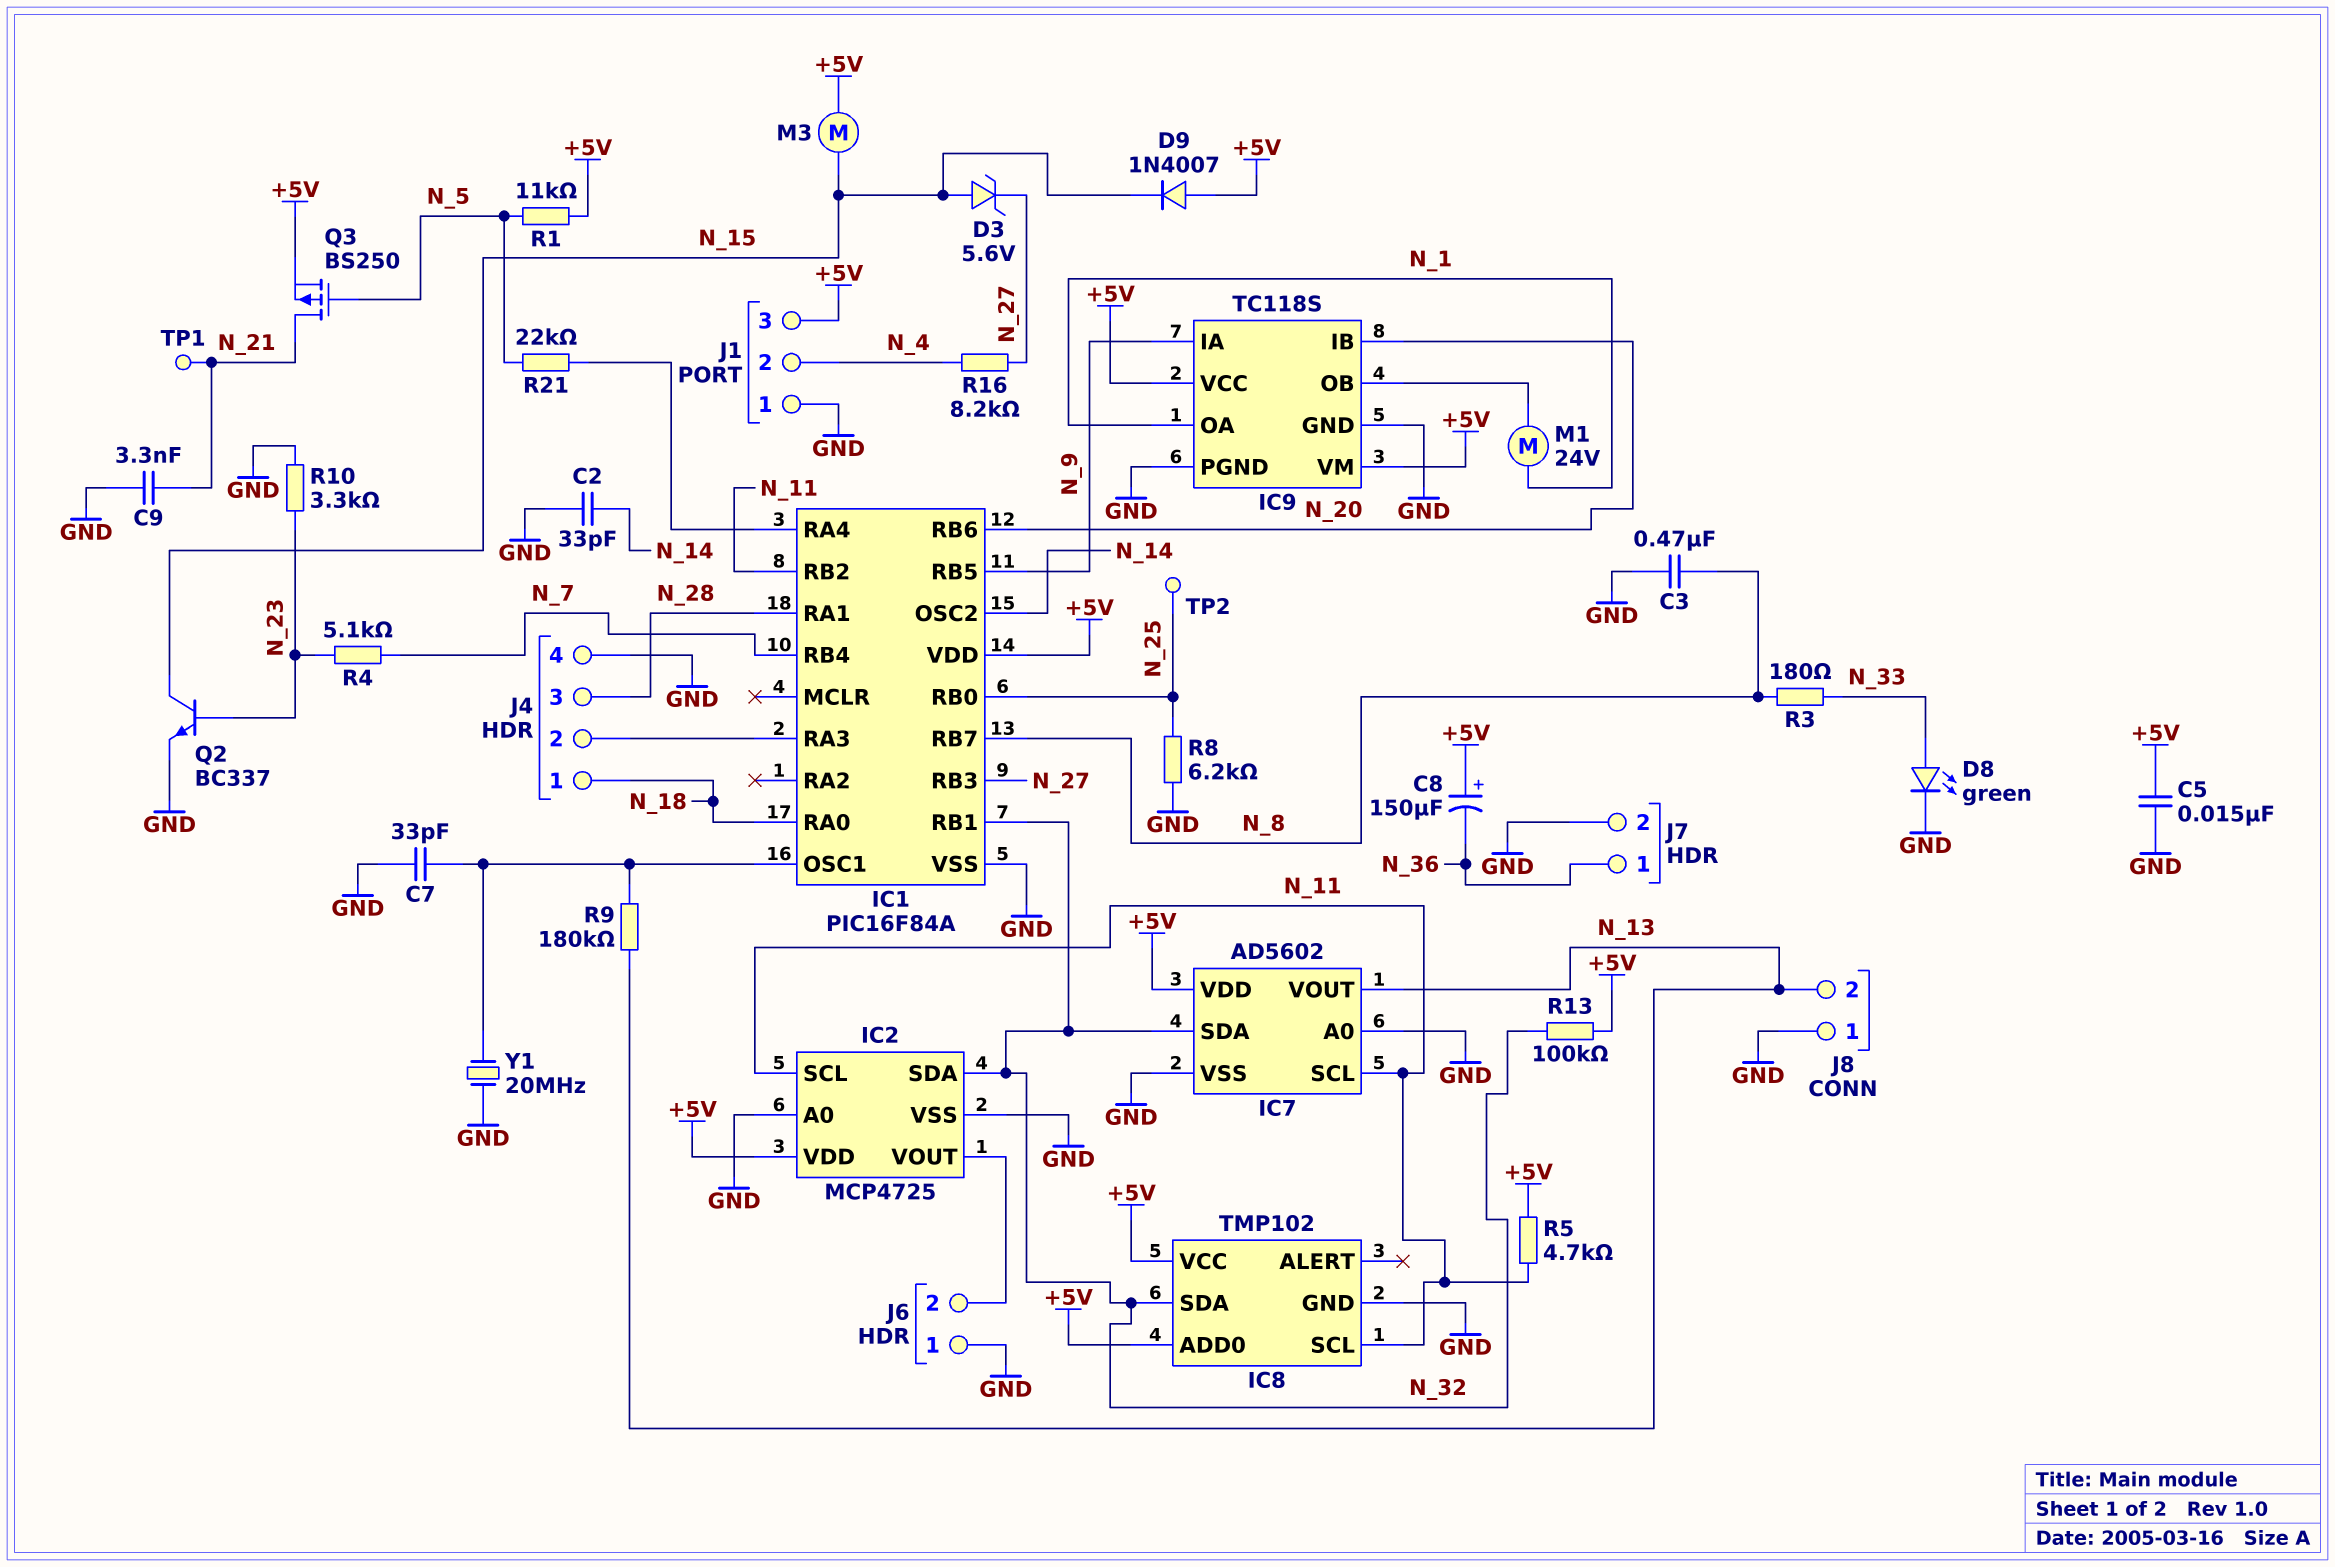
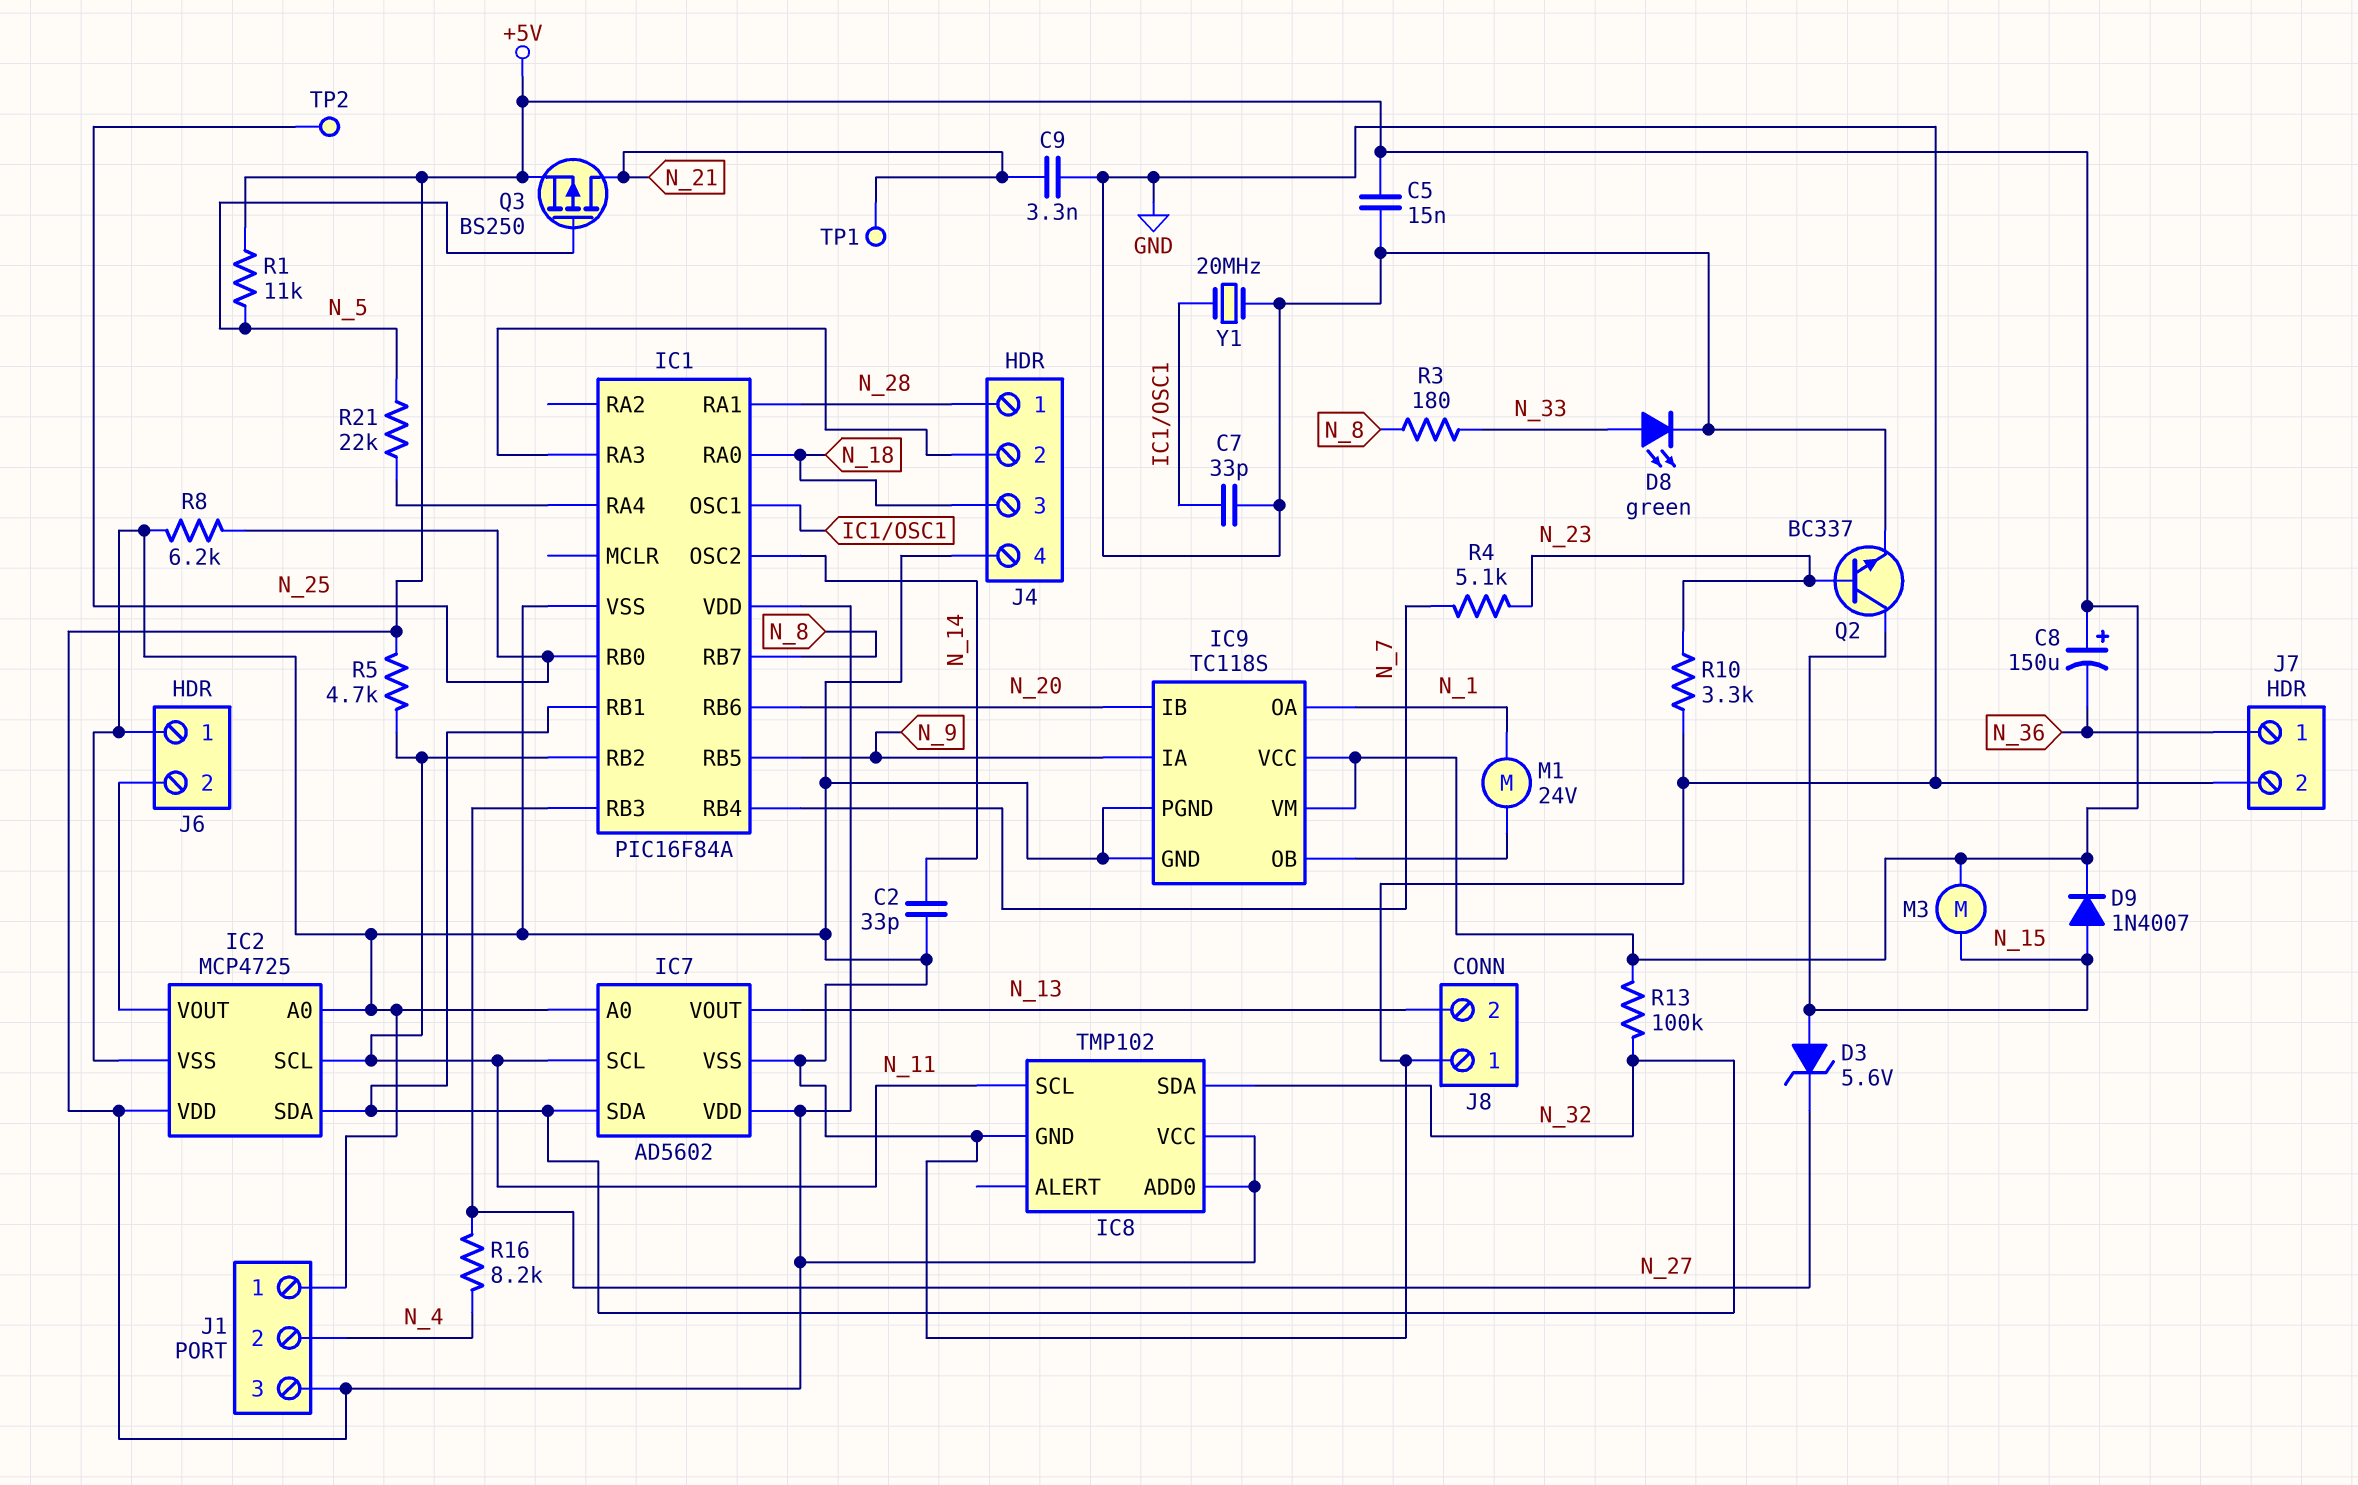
C3: 470nF (GND, N_8) -> none
D9: diode 1N4007 (A +5V, K N_15) -> diode 1N4007 (A N_15, K +5V)
J4 pin 1: N_18 -> N_28
J4 pin 3: N_28 -> N_18
R9: 180k (IC1/OSC1, N_13) -> none

